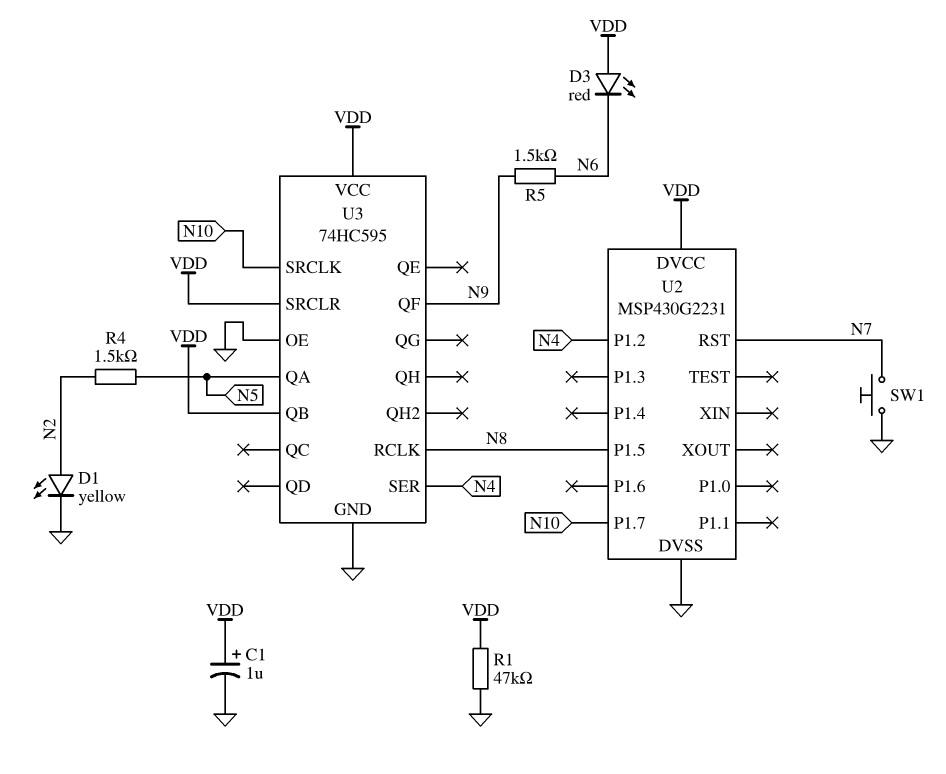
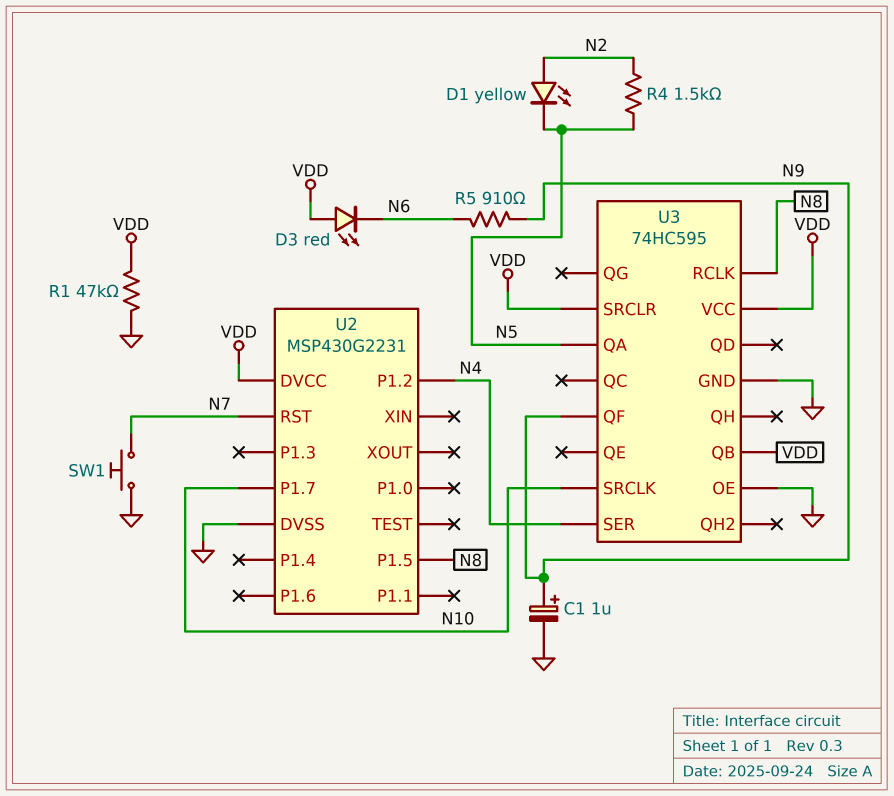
C1: 1uF (plus VDD, minus GND) -> 1uF (plus N9, minus GND)
D1: LED yellow (A N2, K GND) -> LED yellow (A N2, K N5)
R5: 1.5k (N6, N9) -> 910 (N6, N9)

